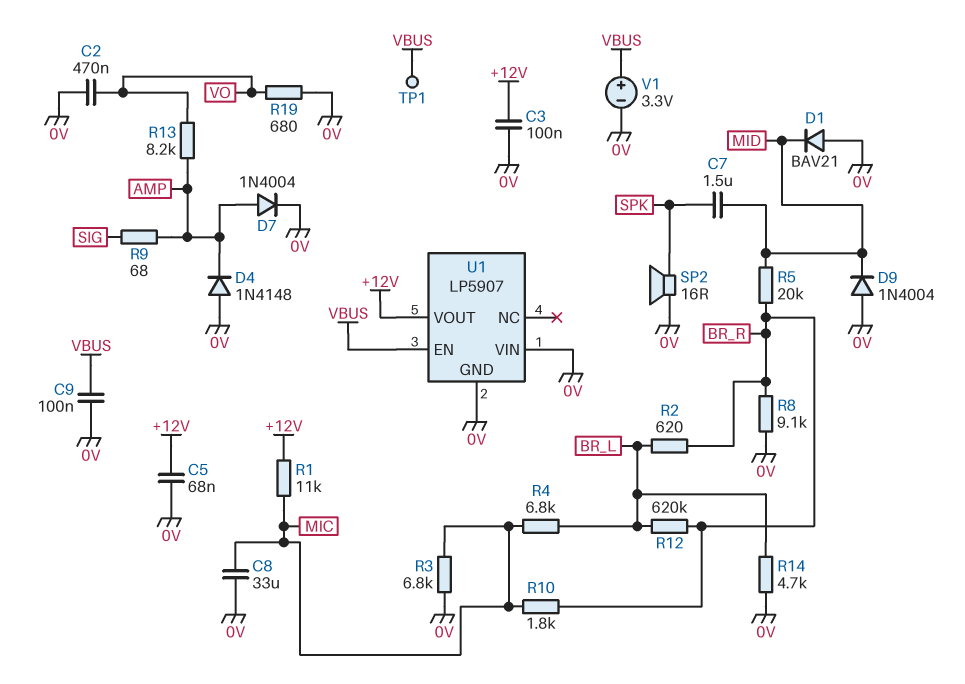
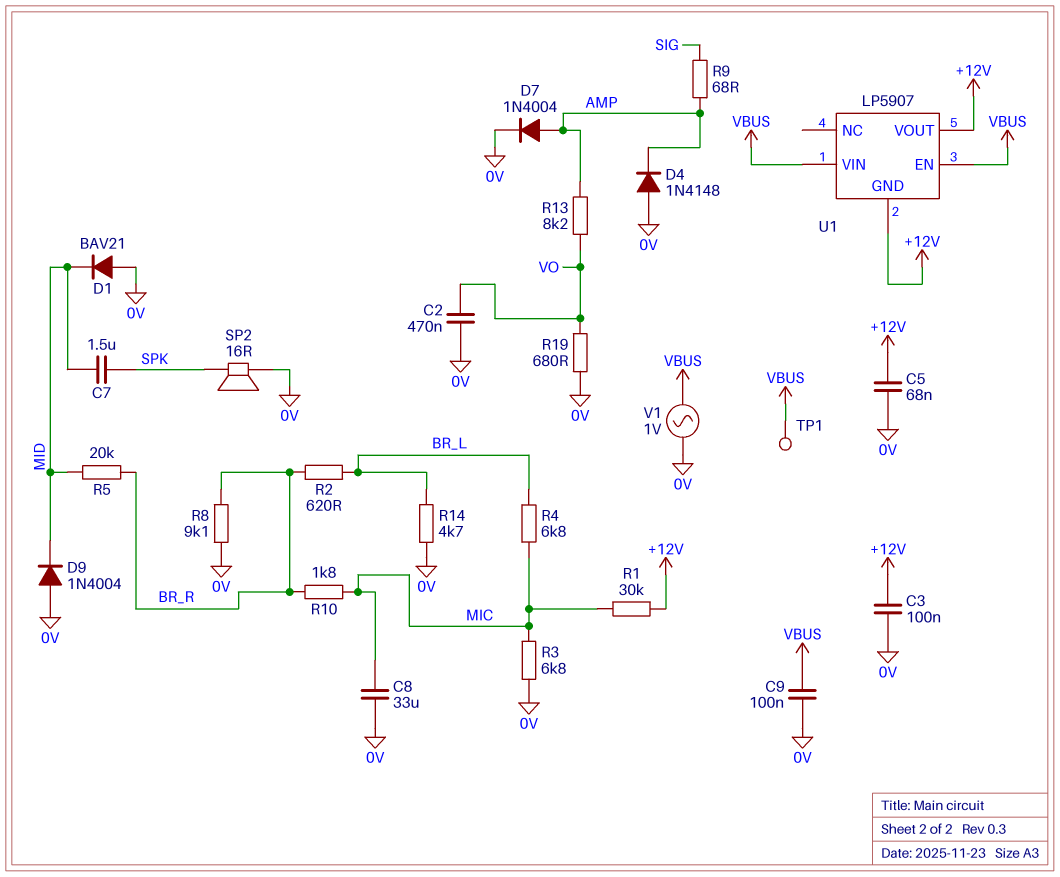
R1: 11k (+12V, MIC) -> 30k (+12V, MIC)
R12: 620k (BR_L, BR_R) -> none
U1 pin GND: 0V -> +12V
U1 pin VIN: 0V -> VBUS
V1: 3.3V (plus VBUS, minus 0V) -> AC 1V (0V, VBUS)

